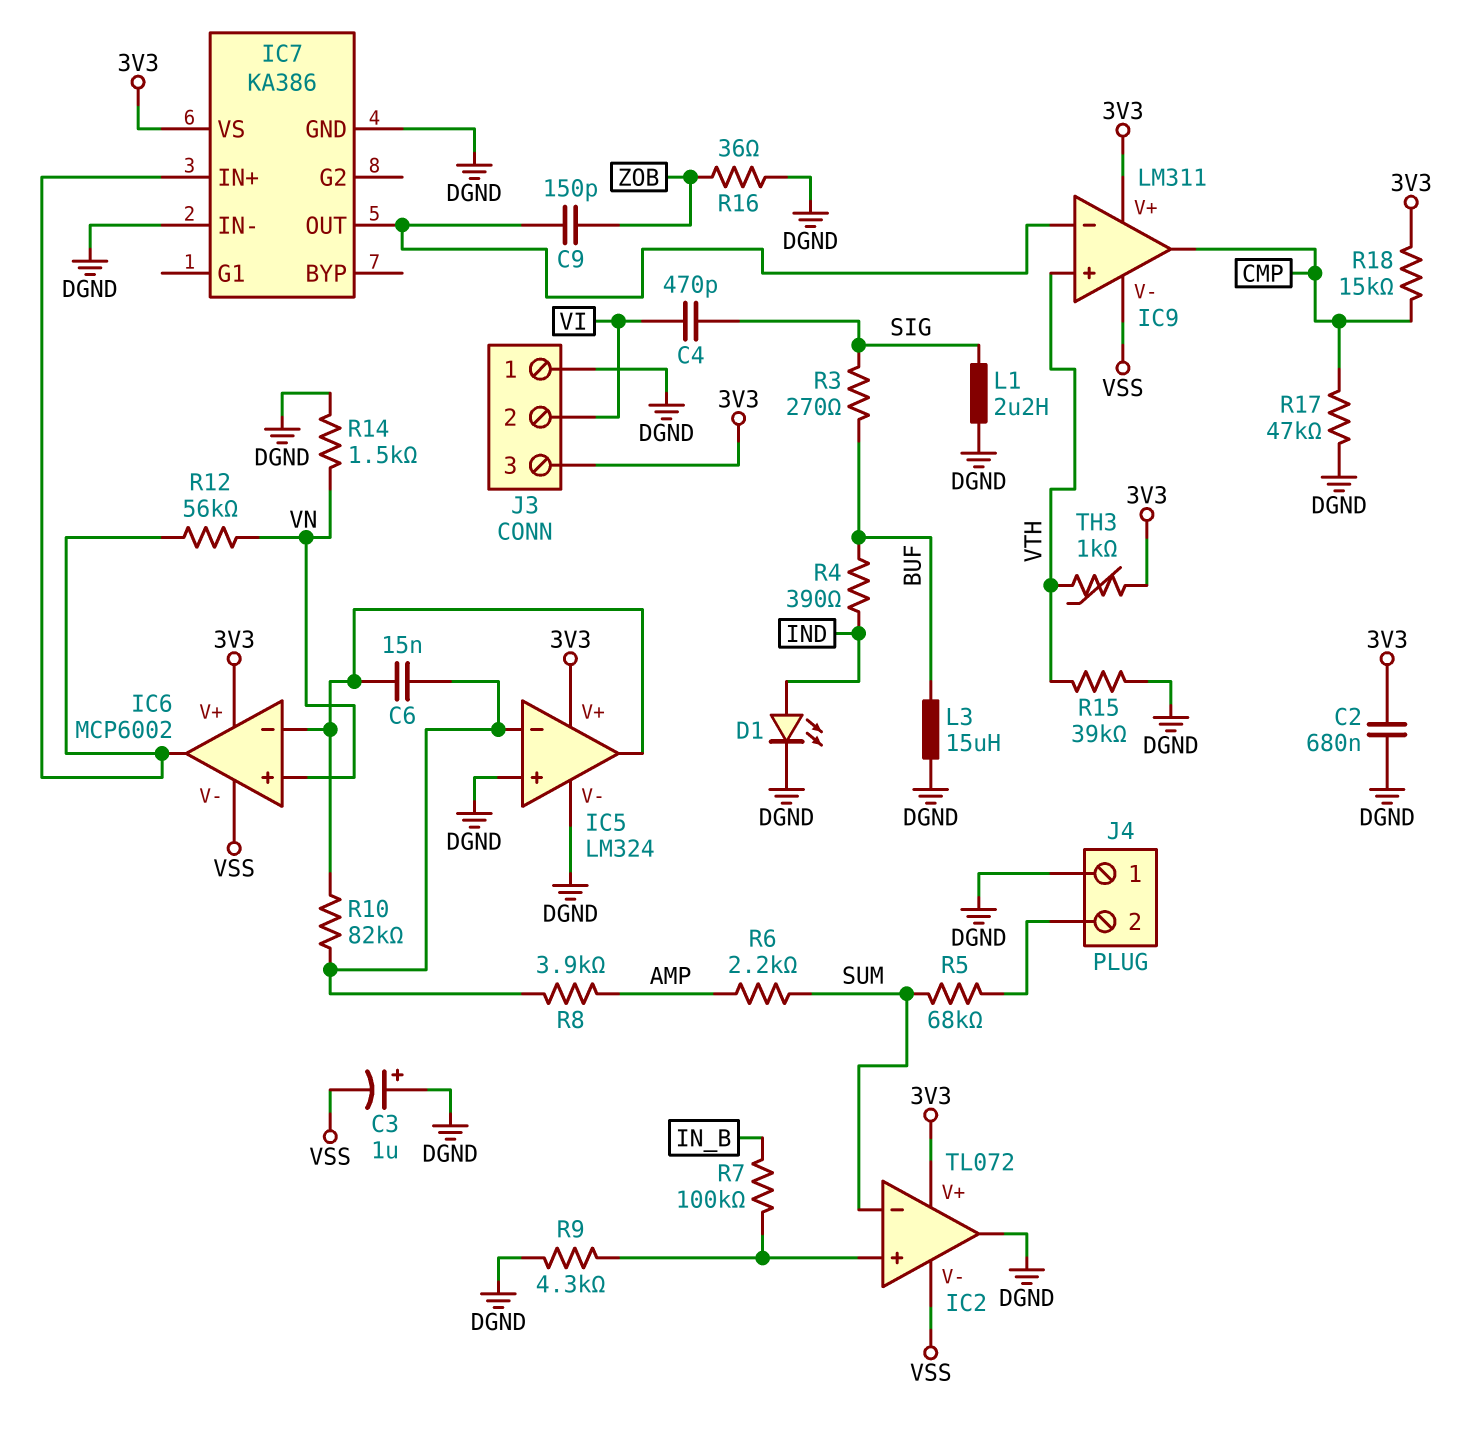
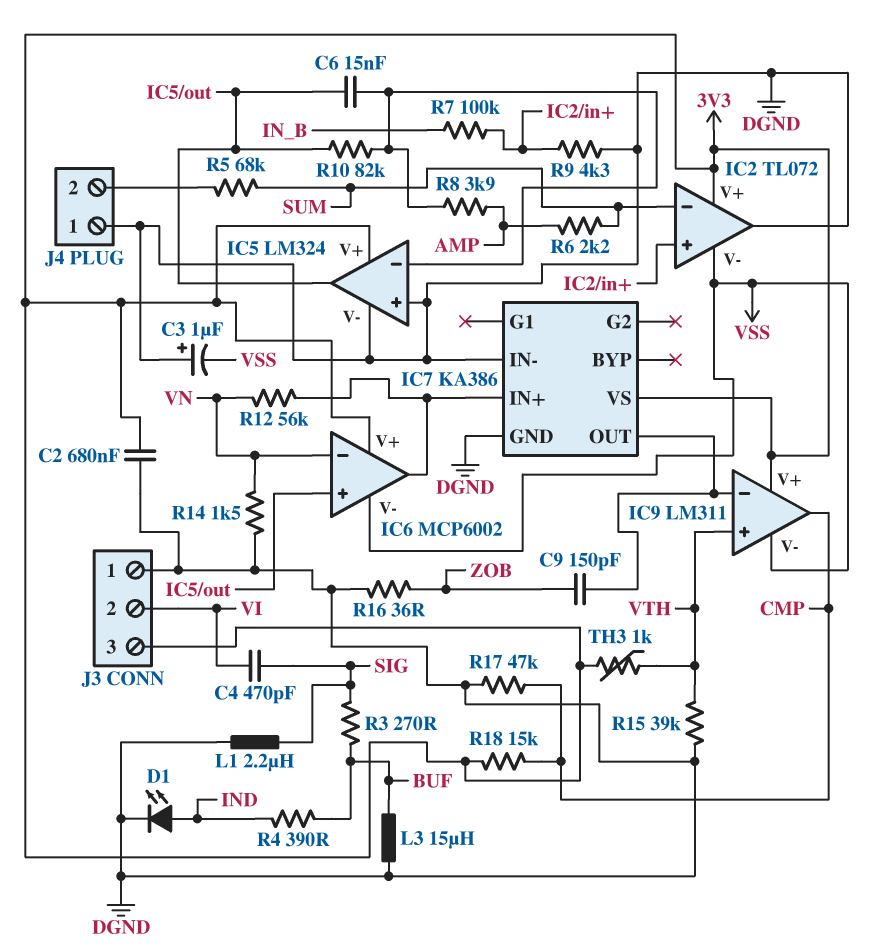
IC6 pin in+: VN -> IC5/out
IC6 pin in-: IC5/out -> VN

